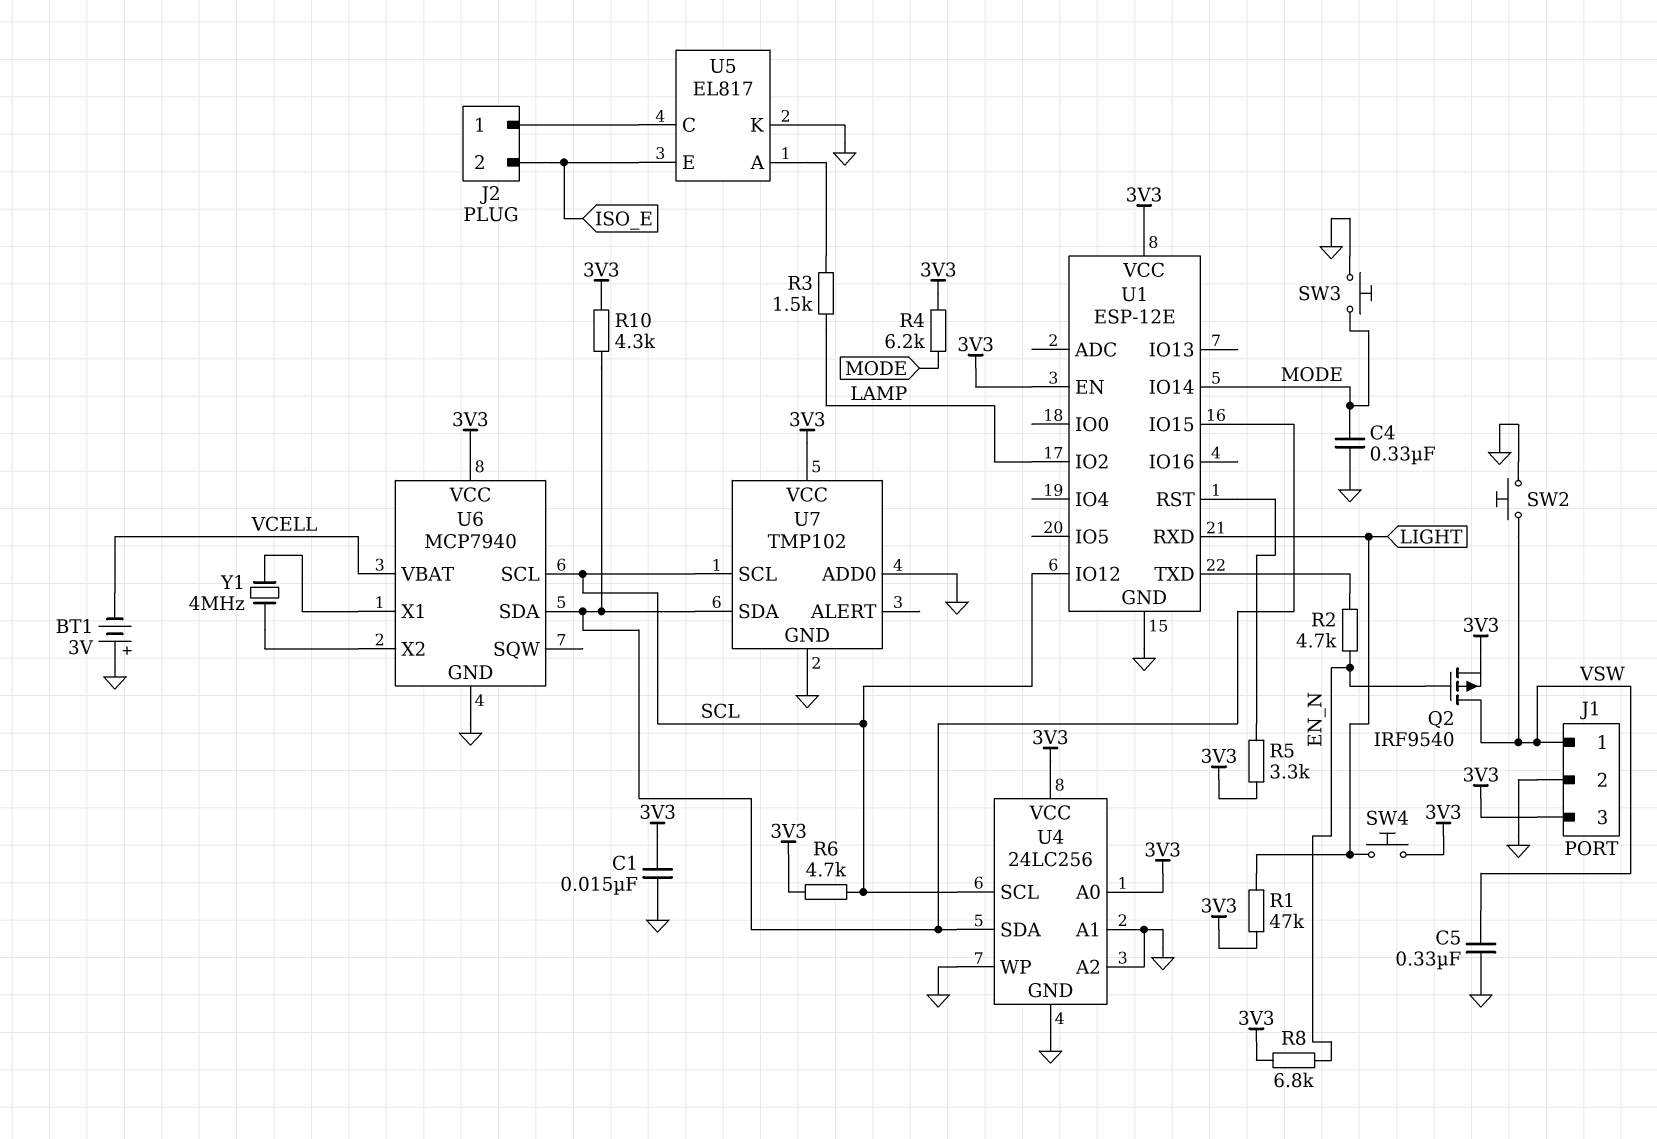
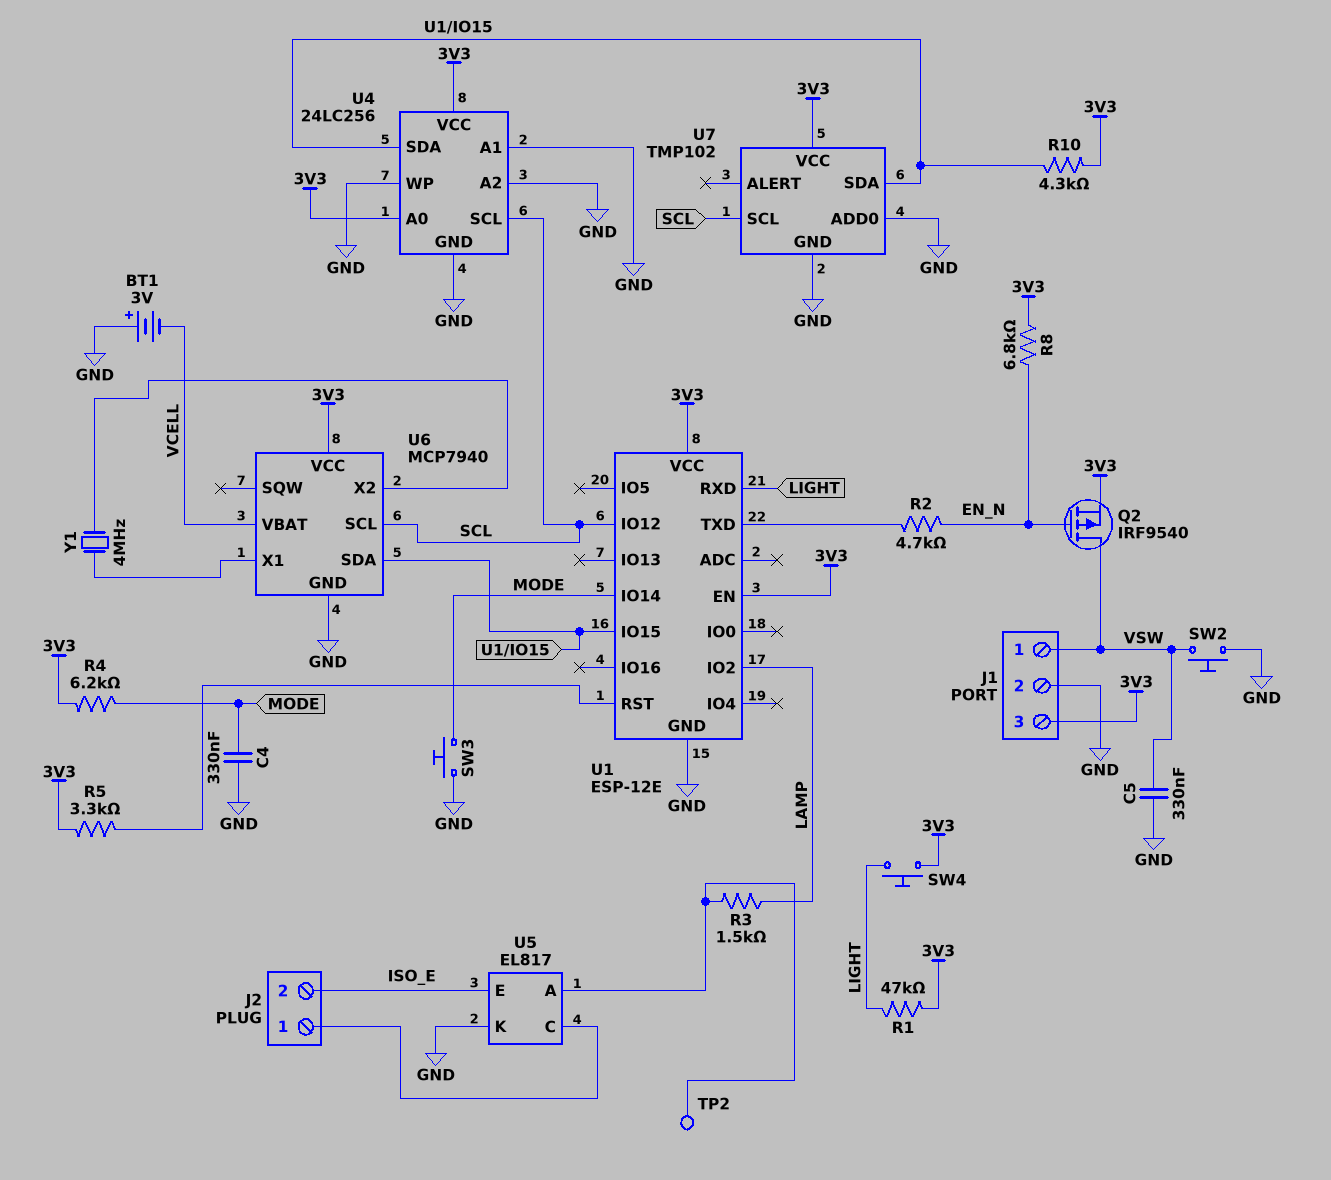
C1: 15nF (3V3, GND) -> none
R6: 4.7k (3V3, SCL) -> none
TP2: none -> test point (U5/A)

